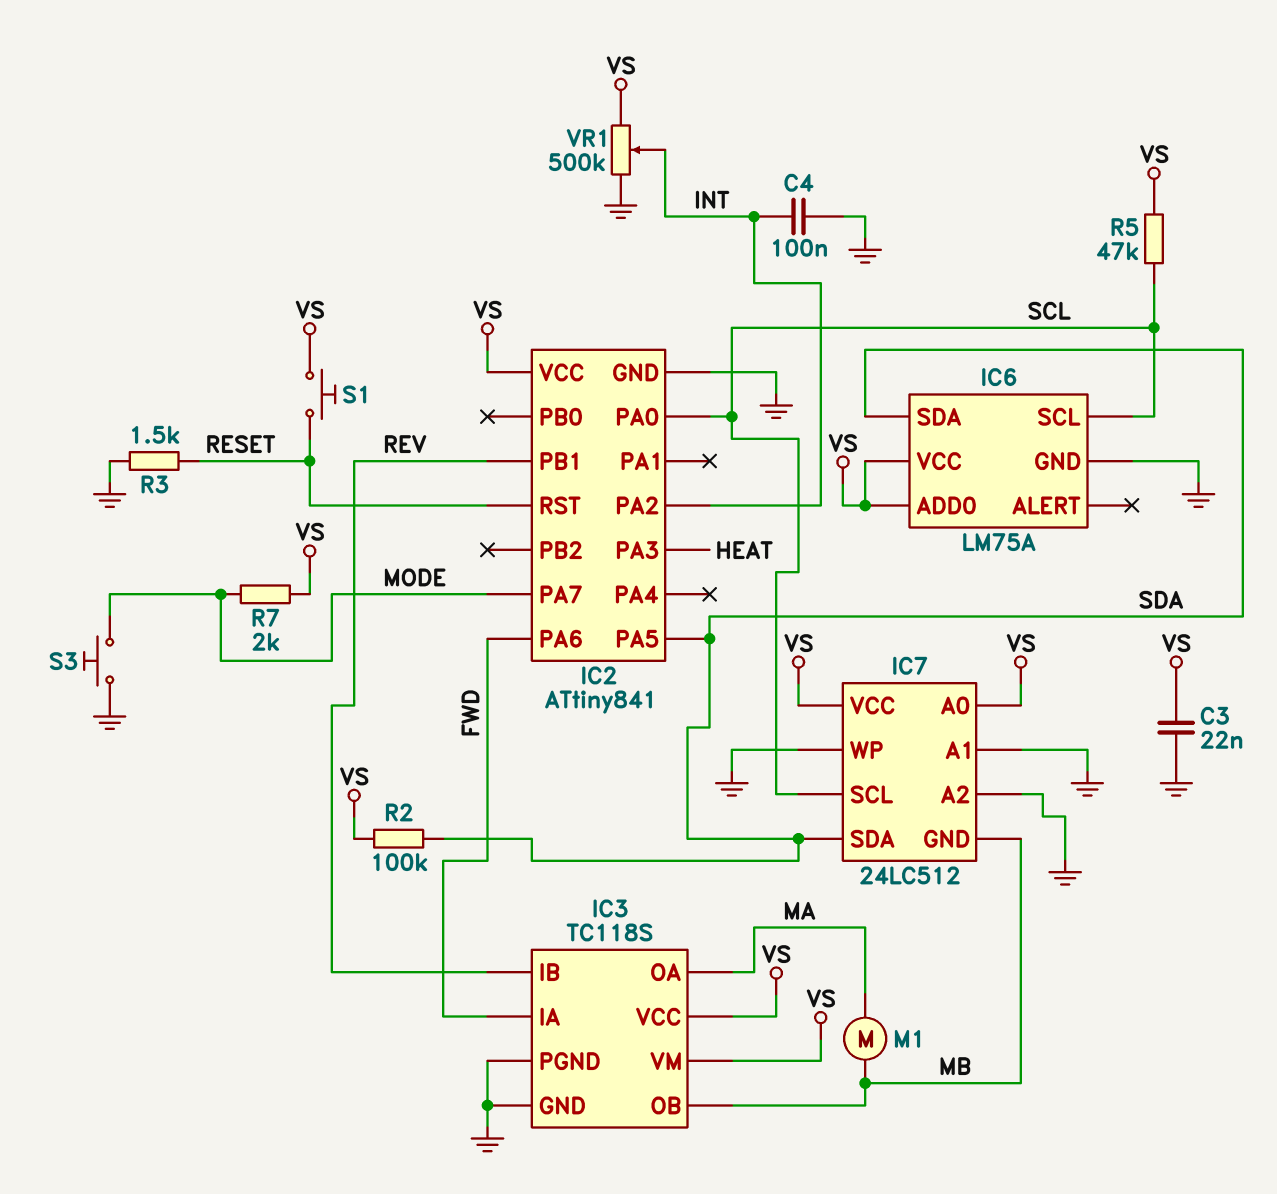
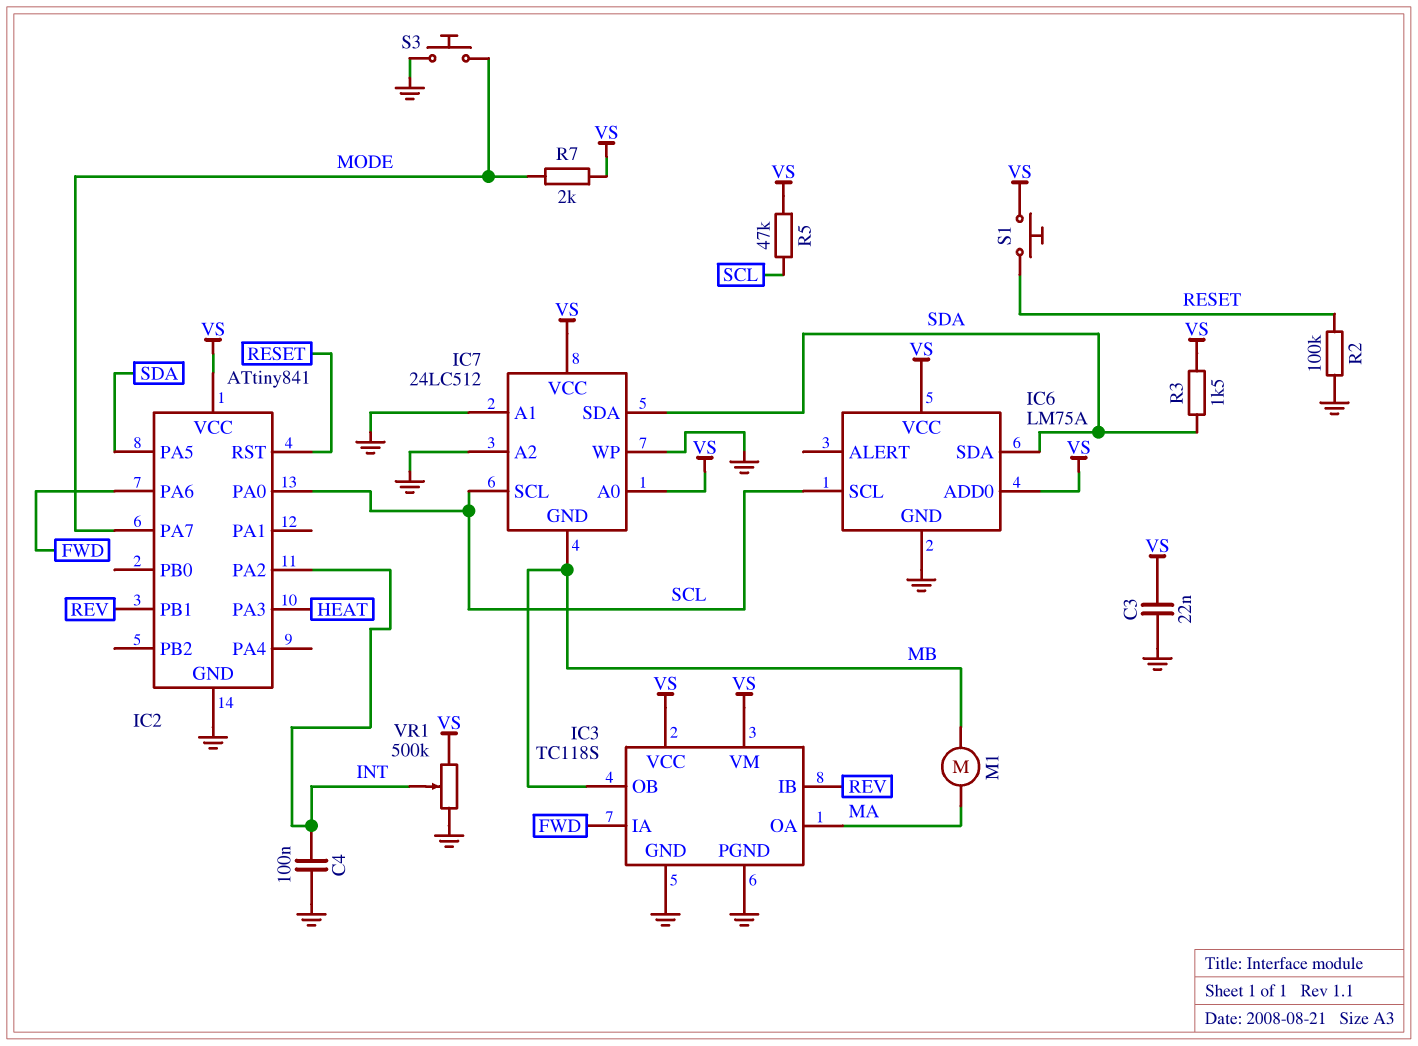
R2: 100k (SDA, VS) -> 100k (GND, RESET)
R3: 1.5k (GND, RESET) -> 1.5k (SDA, VS)

